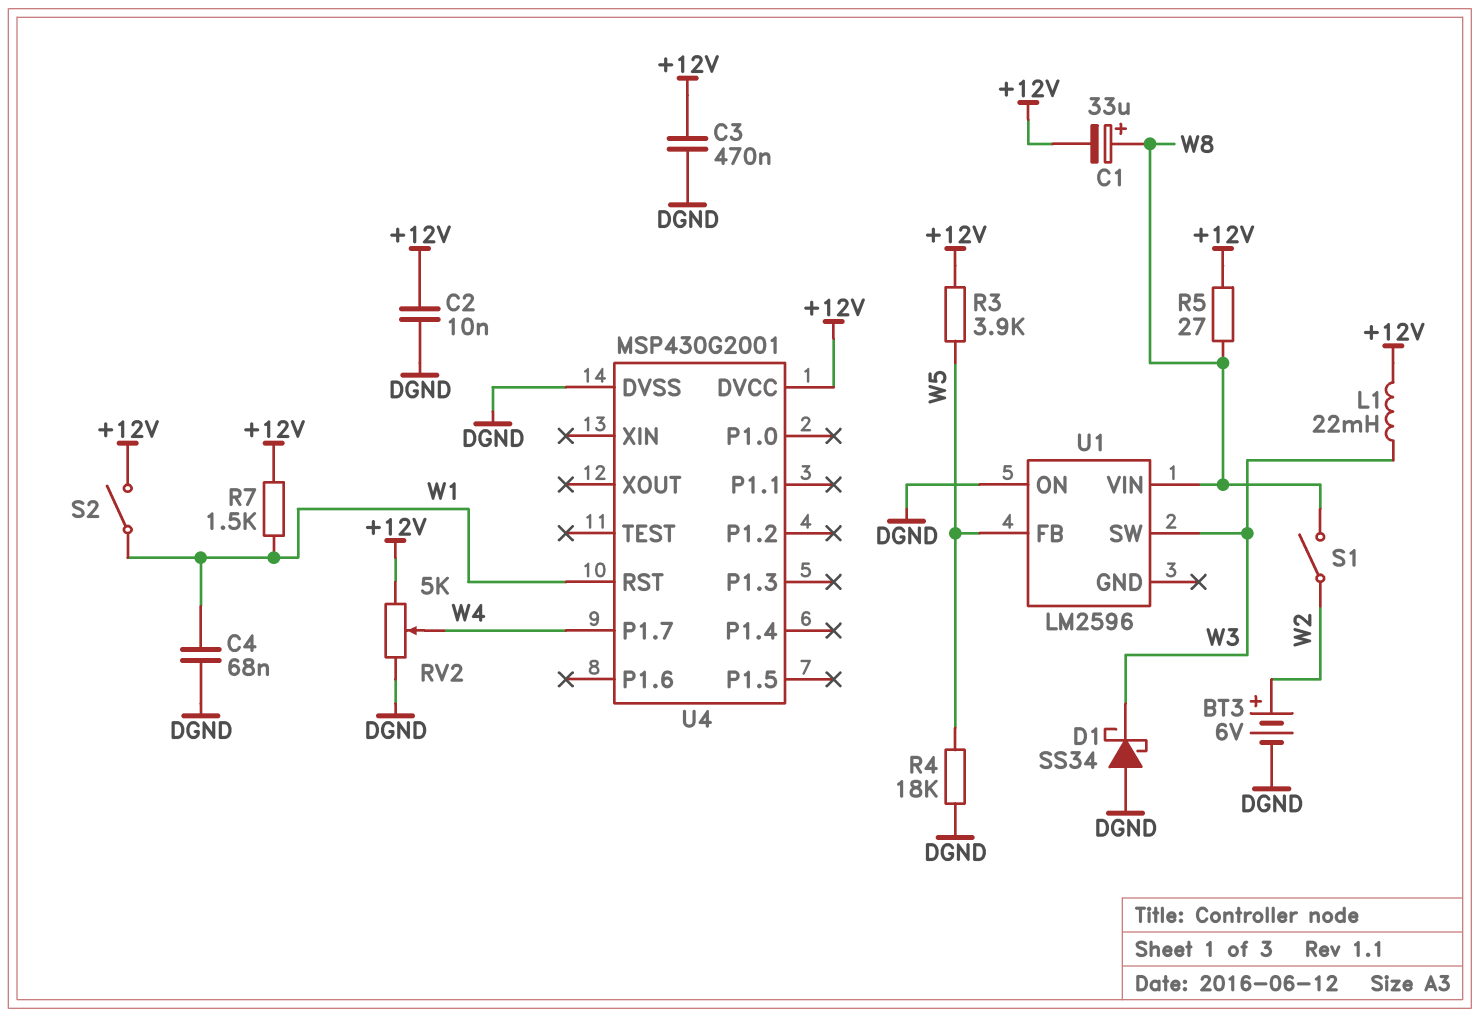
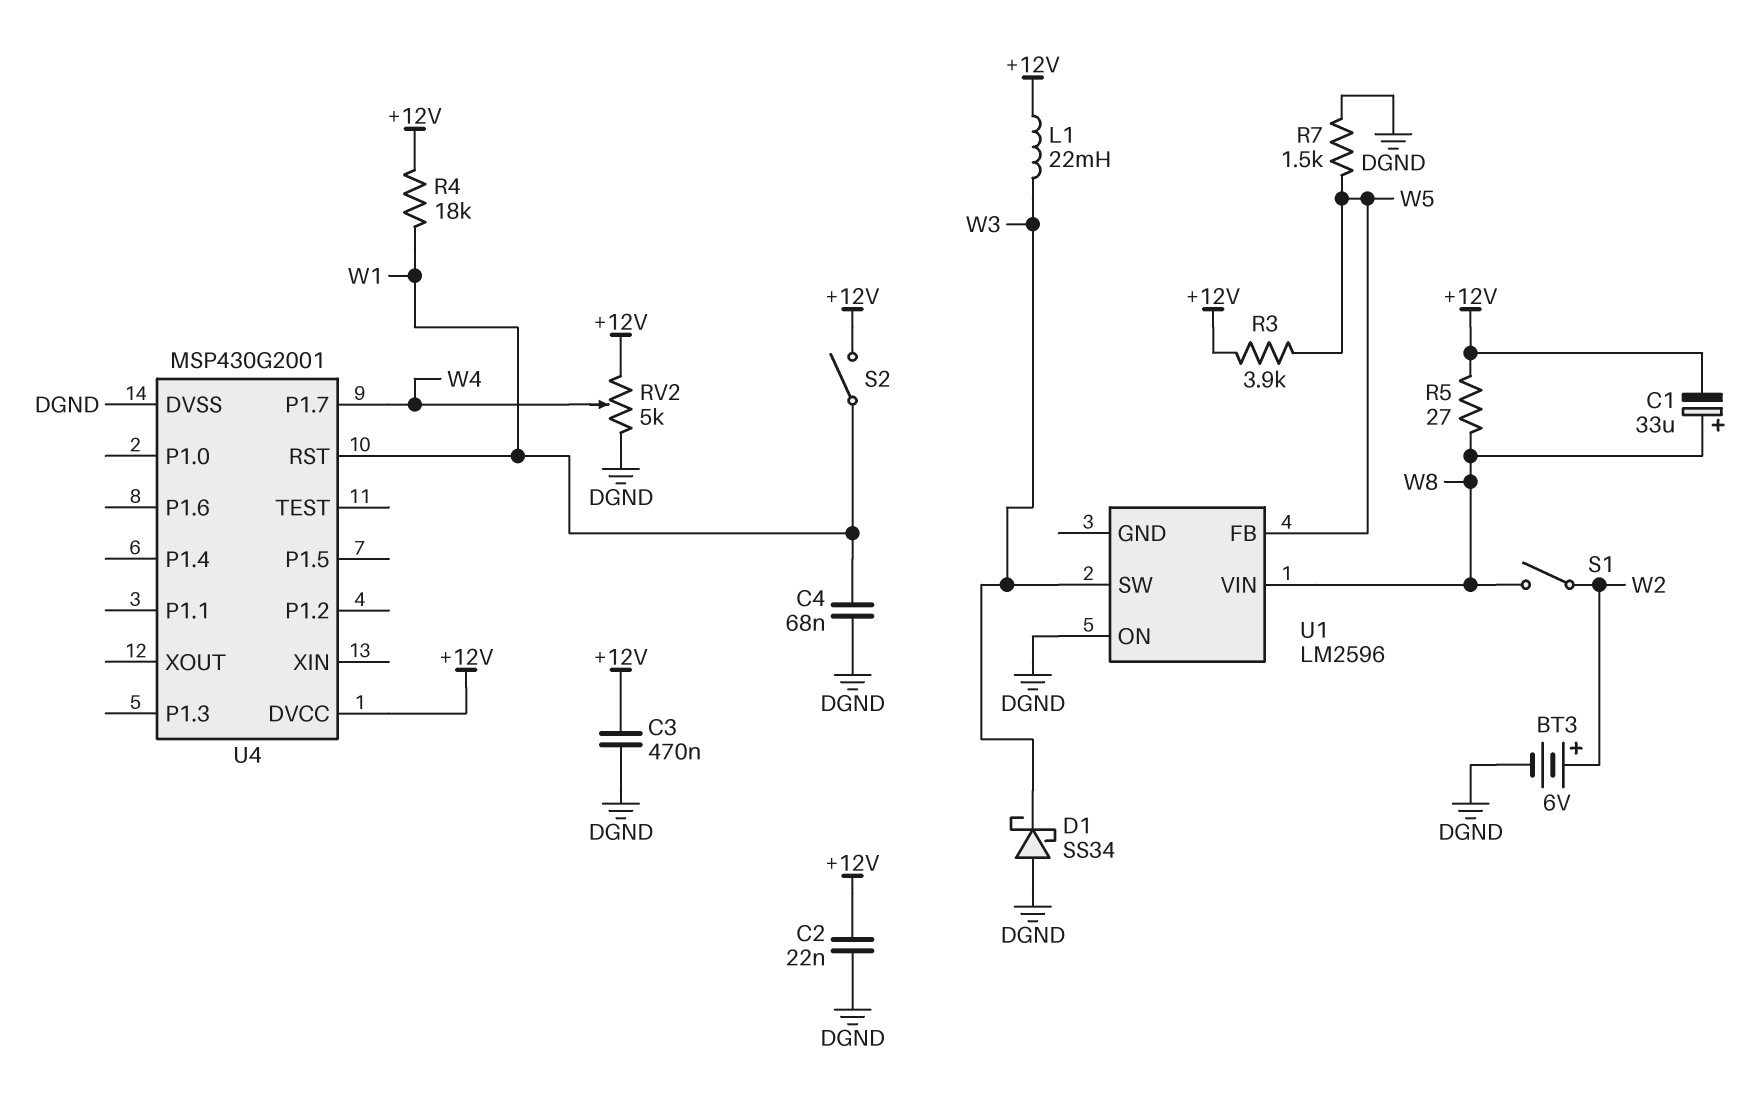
C2: 10nF (+12V, DGND) -> 22nF (+12V, DGND)
R4: 18k (DGND, W5) -> 18k (+12V, W1)
R7: 1.5k (+12V, W1) -> 1.5k (DGND, W5)

